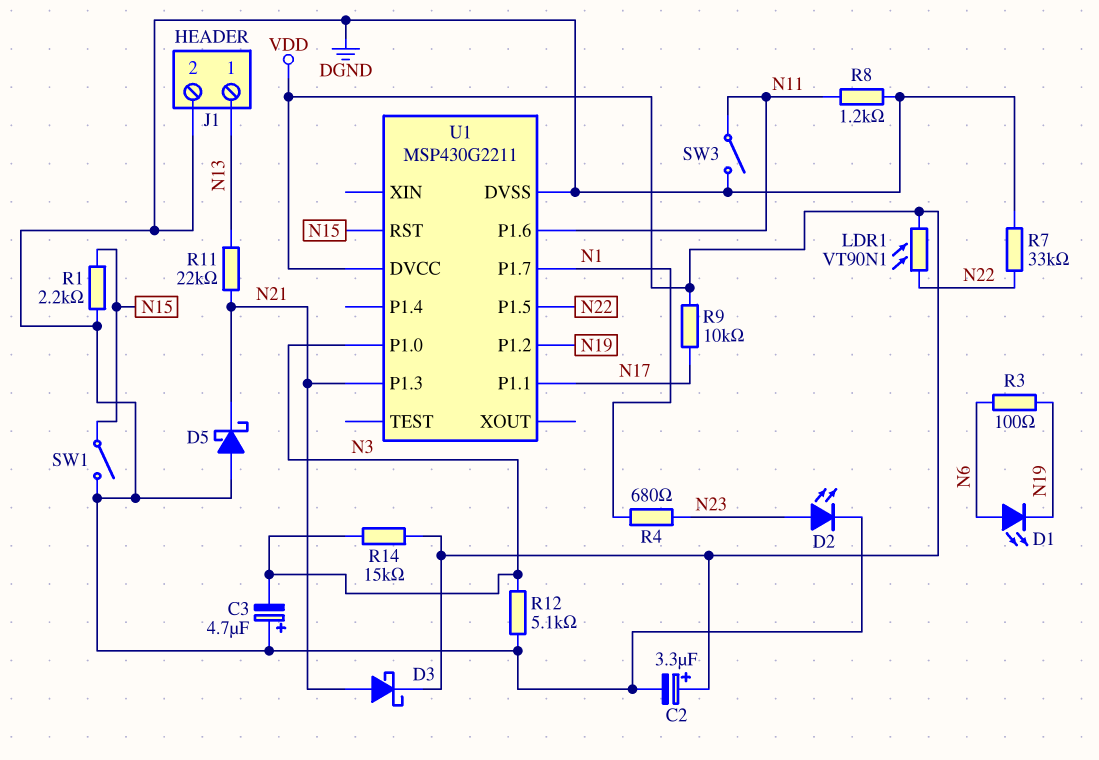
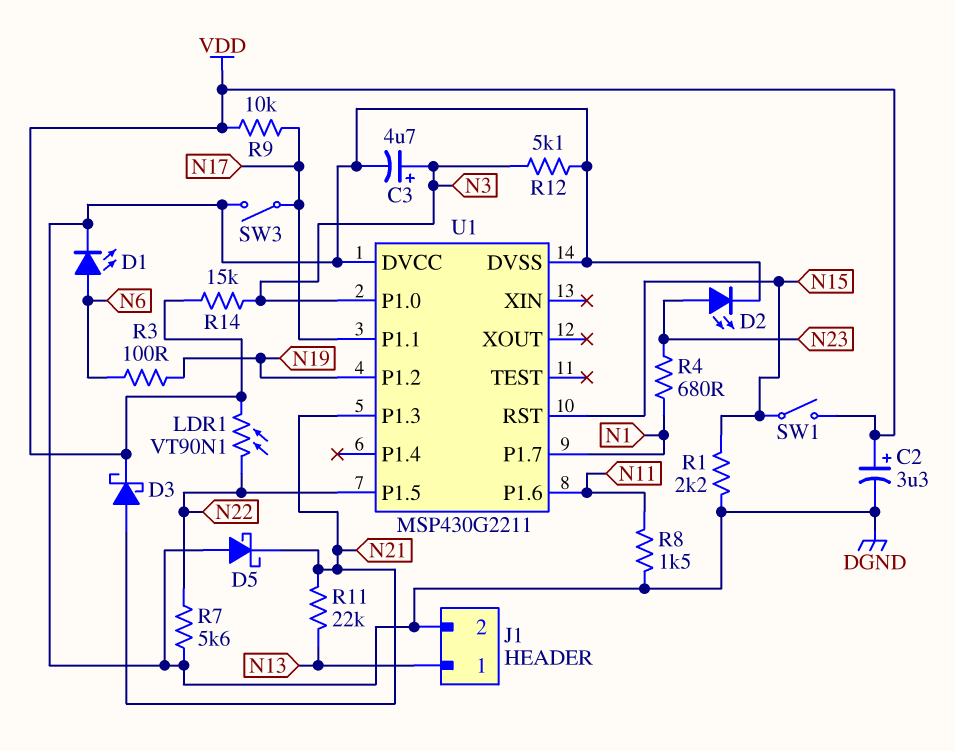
C3: 4.7uF (plus DGND, minus N3) -> 4.7uF (plus N3, minus DGND)
D1: LED (A N6, K N19) -> LED (A N6, K DGND)
R7: 33k (DGND, N22) -> 5.6k (DGND, N22)
R8: 1.2k (DGND, N11) -> 1.5k (DGND, N11)
SW1: switch (DGND, N15) -> switch (N15, VDD)
SW3: switch (DGND, N11) -> switch (DGND, N17)
U1 pin DVCC: VDD -> DGND

